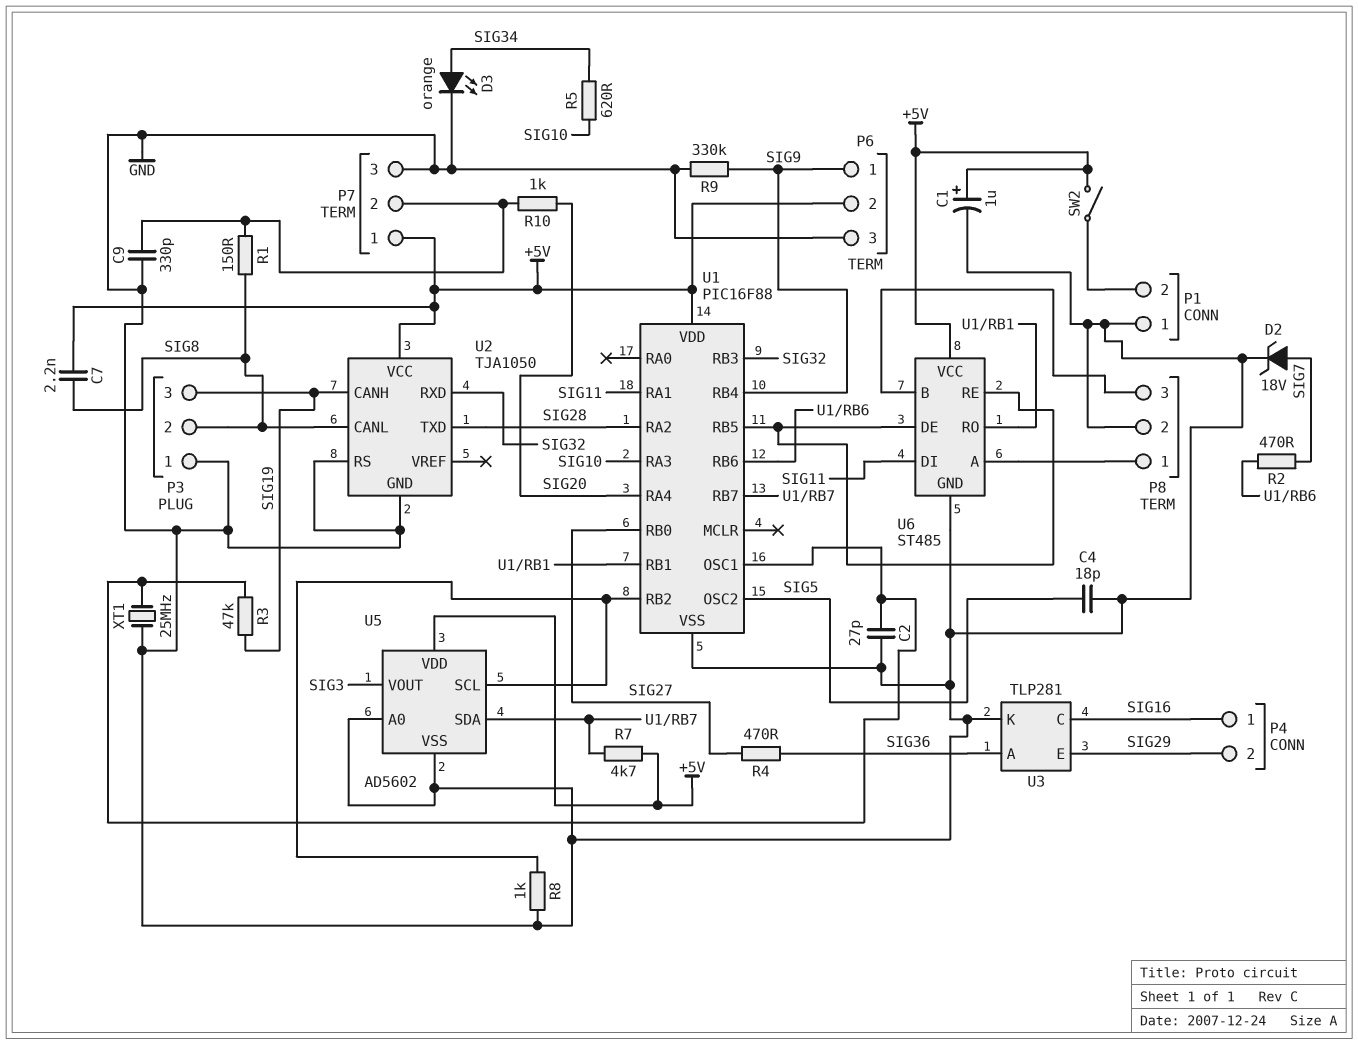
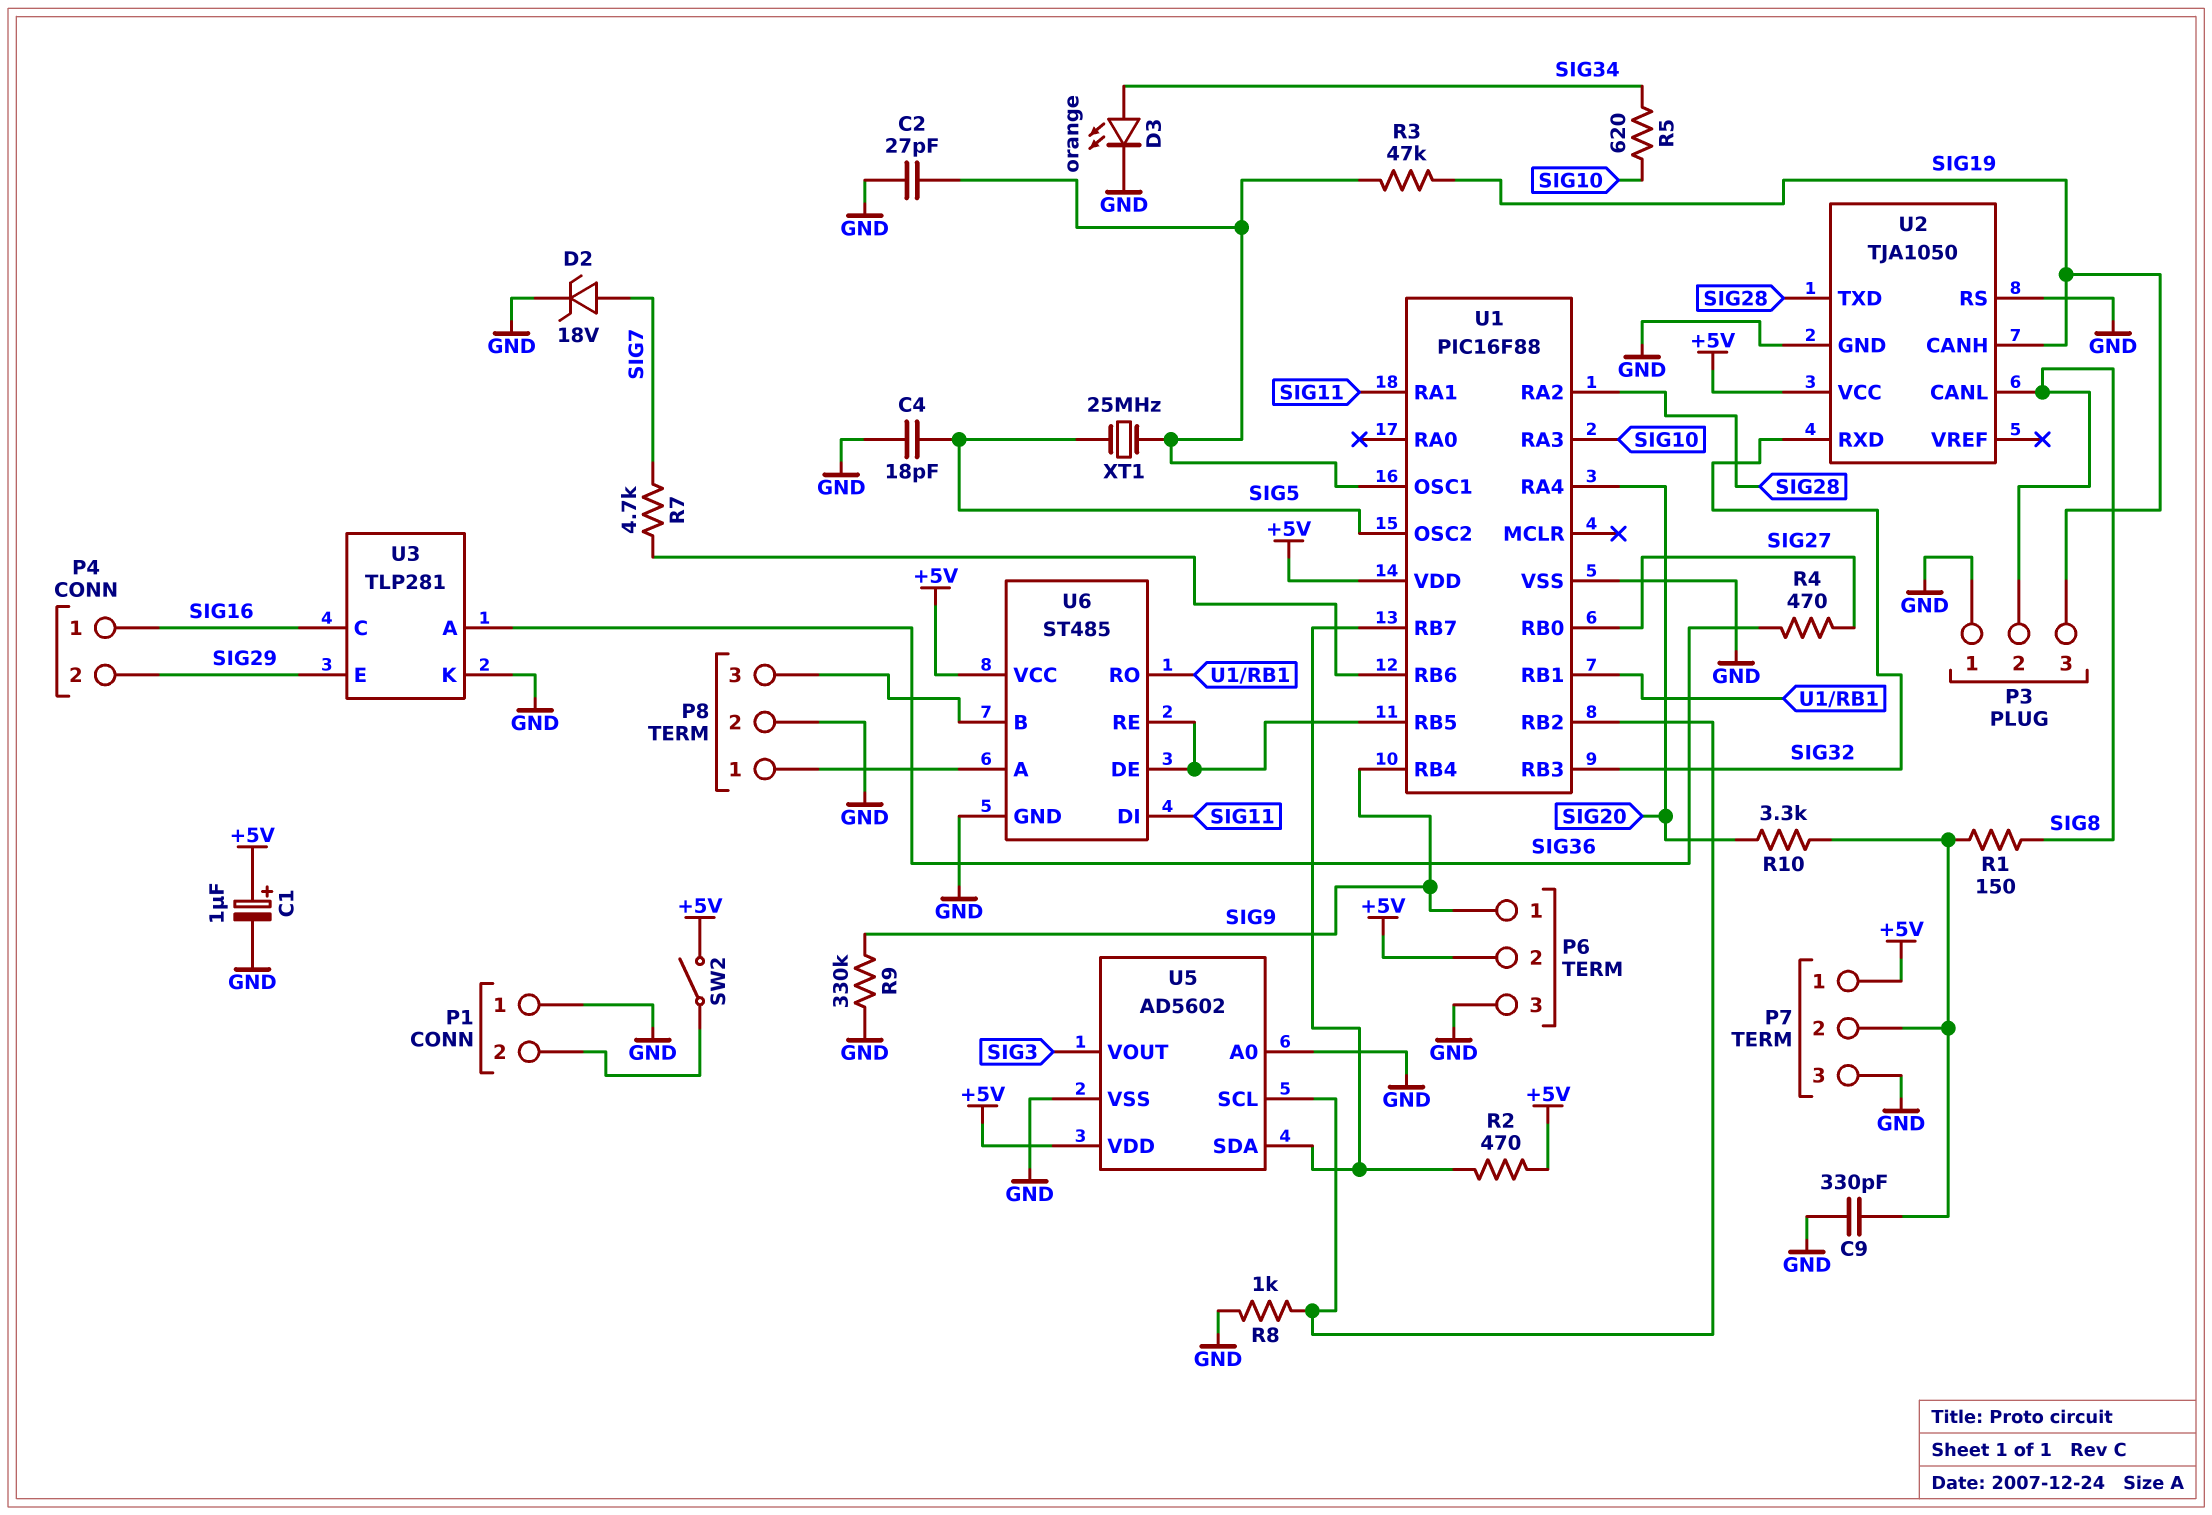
C7: 2.2nF (+5V, SIG8) -> none
R2: 470 (SIG7, U1/RB6) -> 470 (+5V, U1/RB7)
R7: 4.7k (+5V, U1/RB7) -> 4.7k (SIG7, U1/RB6)
R10: 1k (P7/2, SIG20) -> 3.3k (P7/2, SIG20)
XT1: 25MHz (GND, U1/OSC1) -> 25MHz (SIG5, U1/OSC1)

